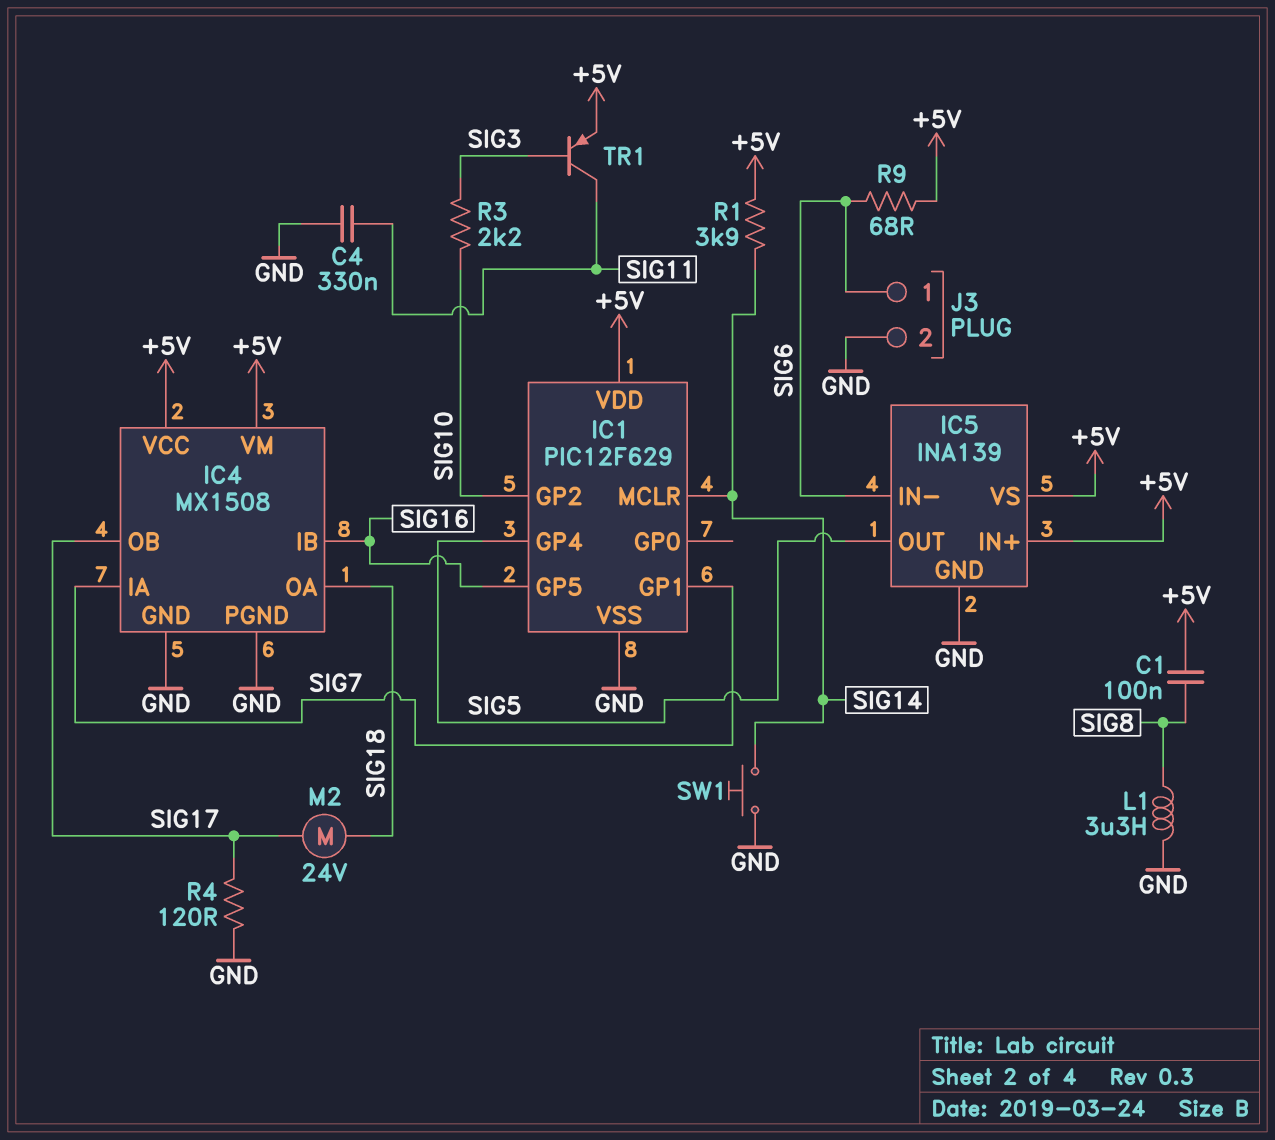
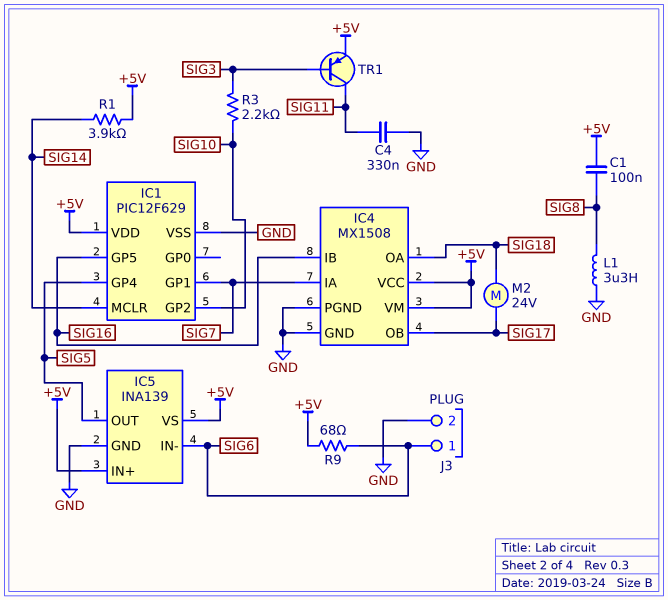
R4: 120 (GND, SIG17) -> none
SW1: button (GND, SIG14) -> none

